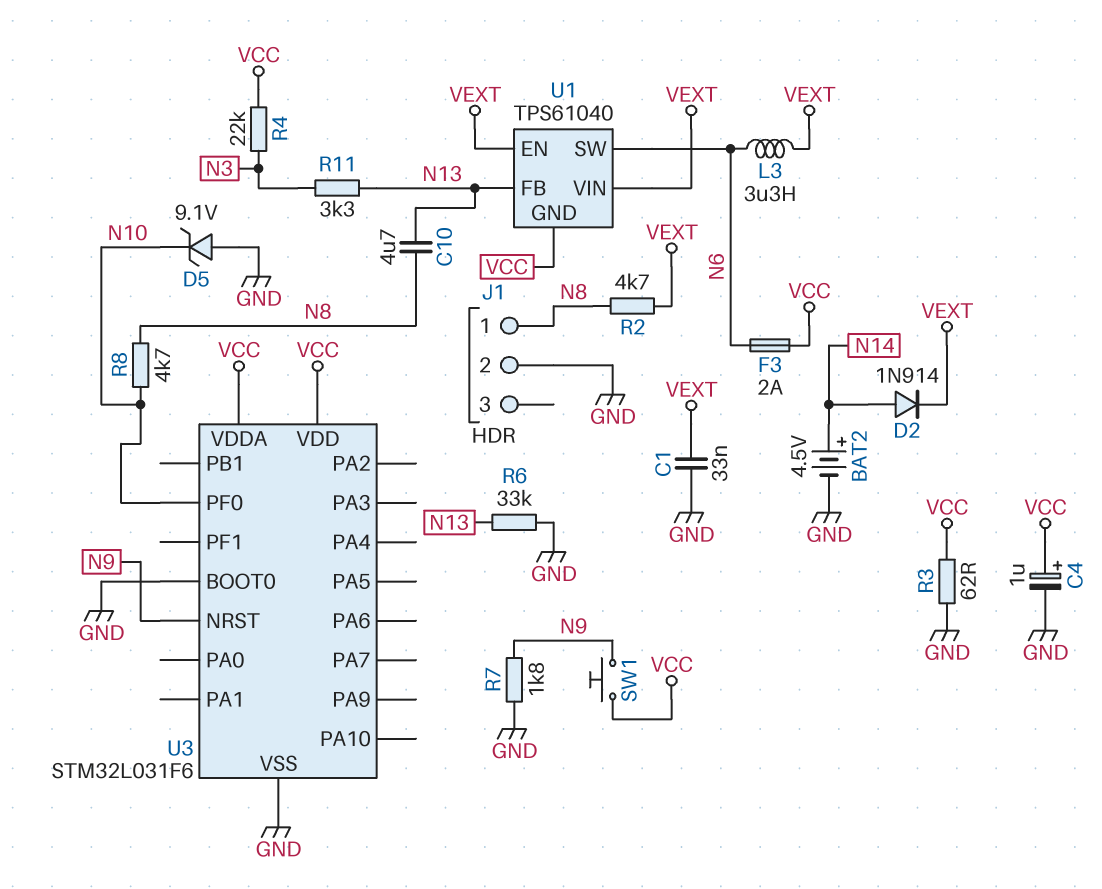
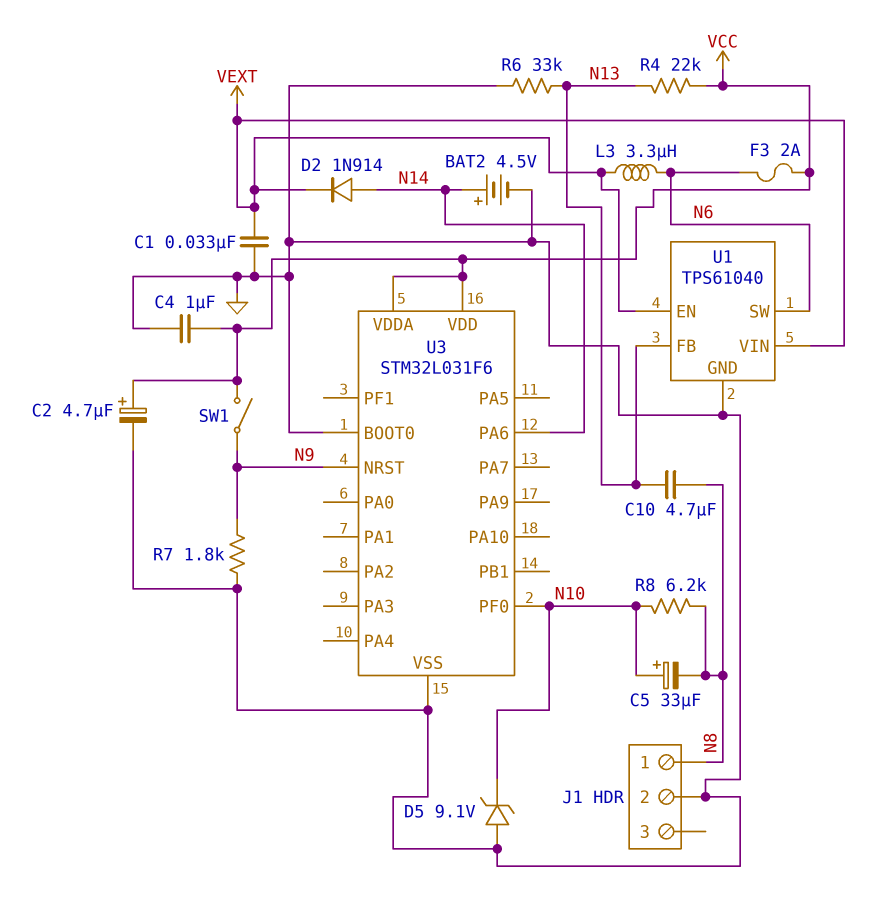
C2: none -> 4.7uF (plus VCC, minus GND)
C4: 1uF (plus VCC, minus GND) -> 1uF (GND, VCC)
C5: none -> 33uF (plus N10, minus N8)
R2: 4.7k (N8, VEXT) -> none
R3: 62 (GND, VCC) -> none
R4: 22k (N3, VCC) -> 22k (N13, VCC)
R8: 4.7k (N8, N10) -> 6.2k (N8, N10)
R11: 3.3k (N3, N13) -> none
SW1: button (N9, VCC) -> switch (N9, VCC)
U1 pin GND: VCC -> GND
U3 pin PA6: none -> N14

